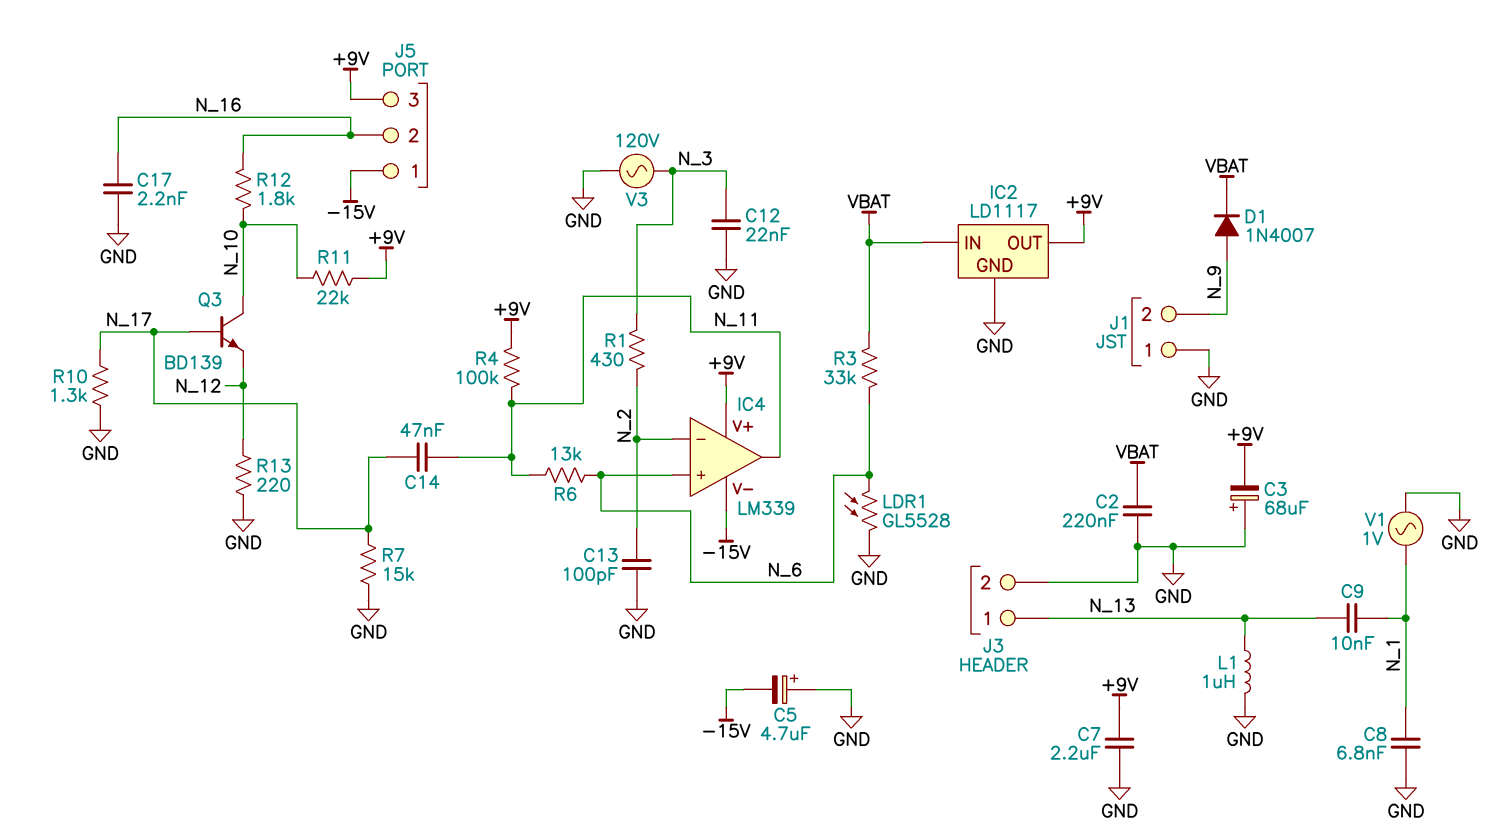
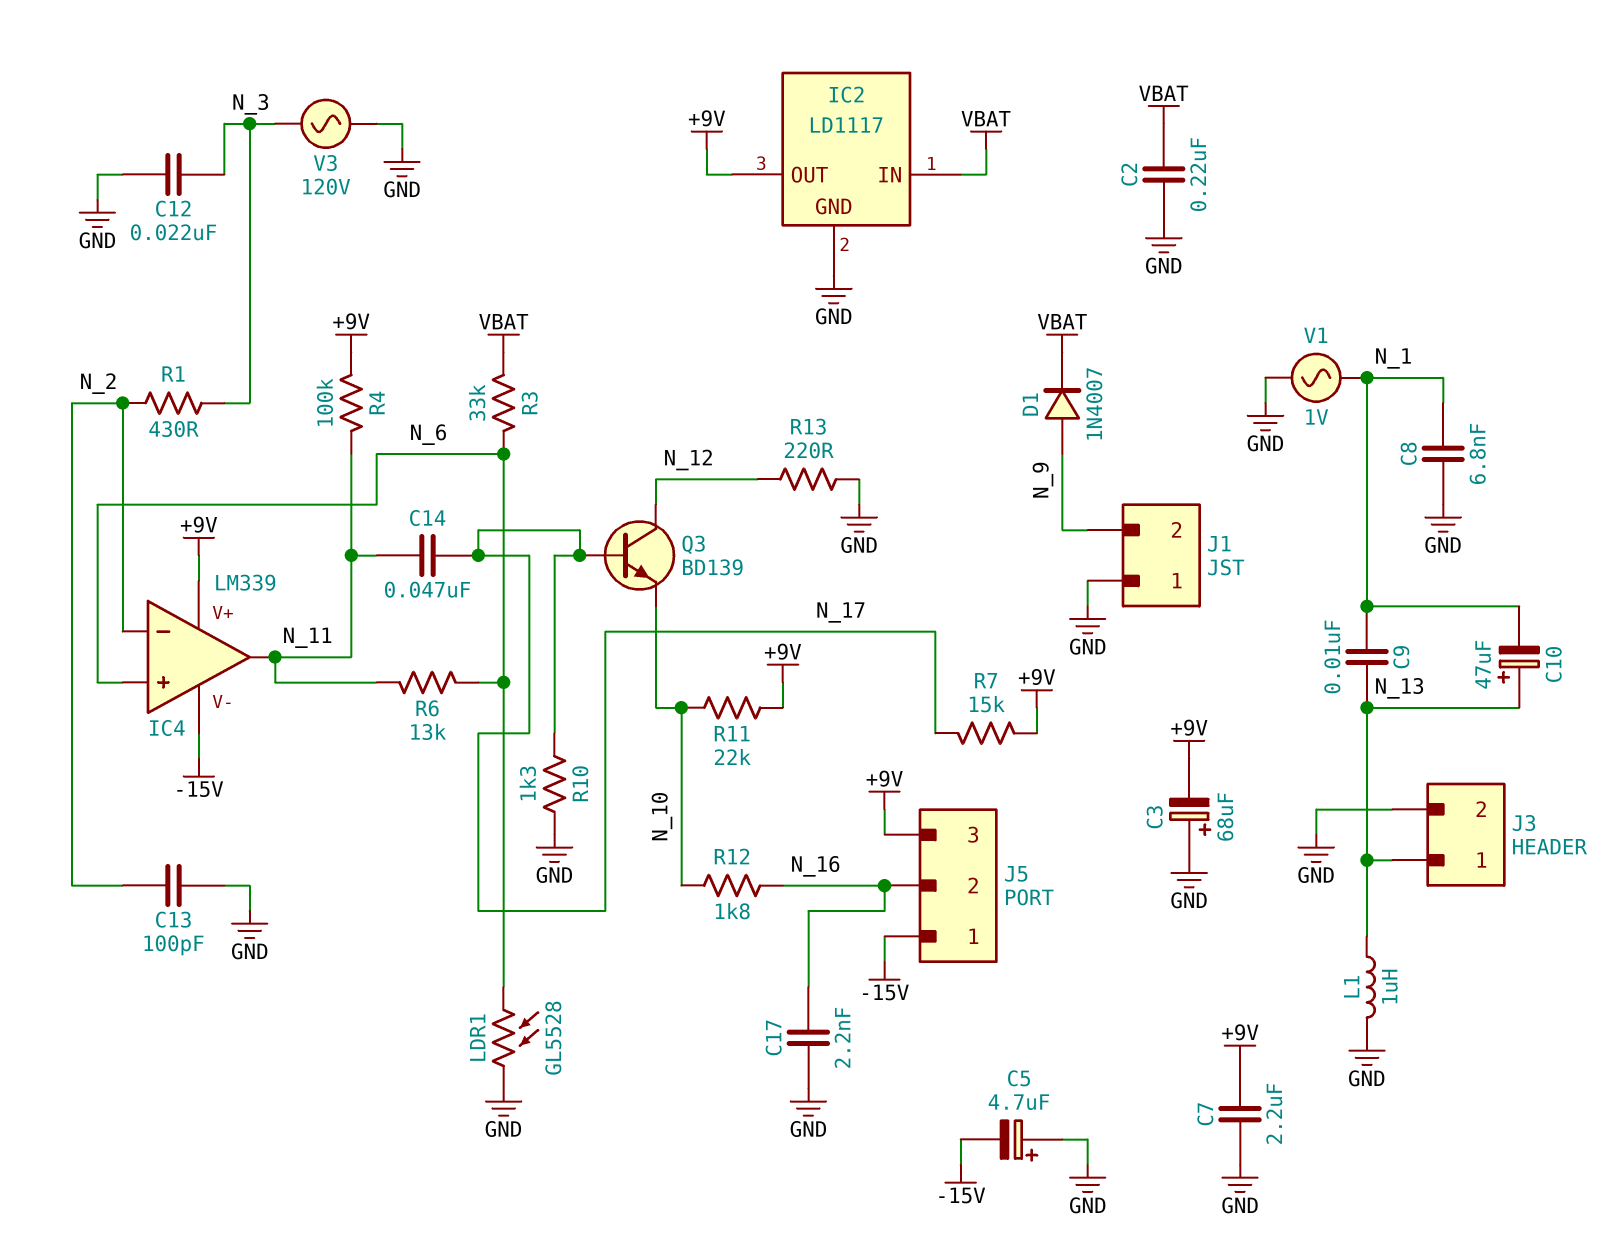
C10: none -> 47uF (plus N_13, minus N_1)
Q3: NPN BD139 (B N_17, C N_10, E N_12) -> NPN BD139 (B N_17, C N_12, E N_10)
R7: 15k (GND, N_17) -> 15k (+9V, N_17)

